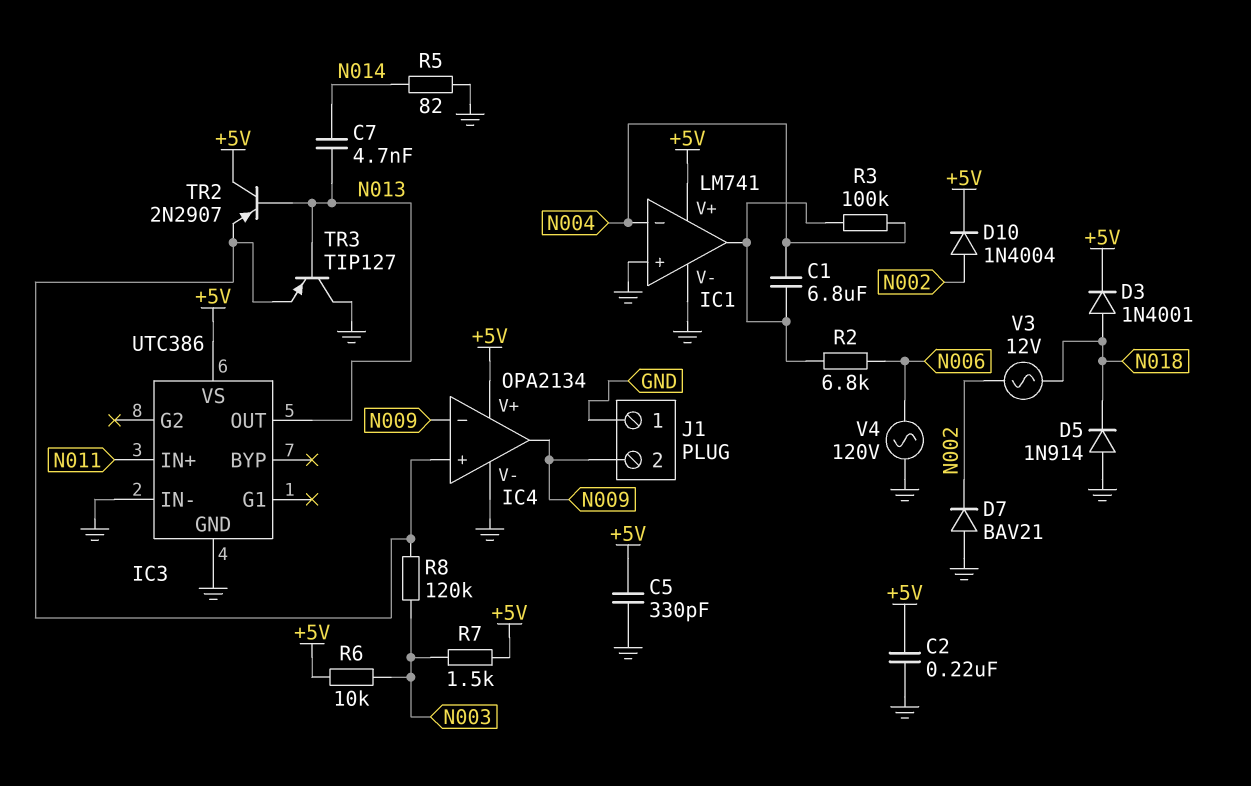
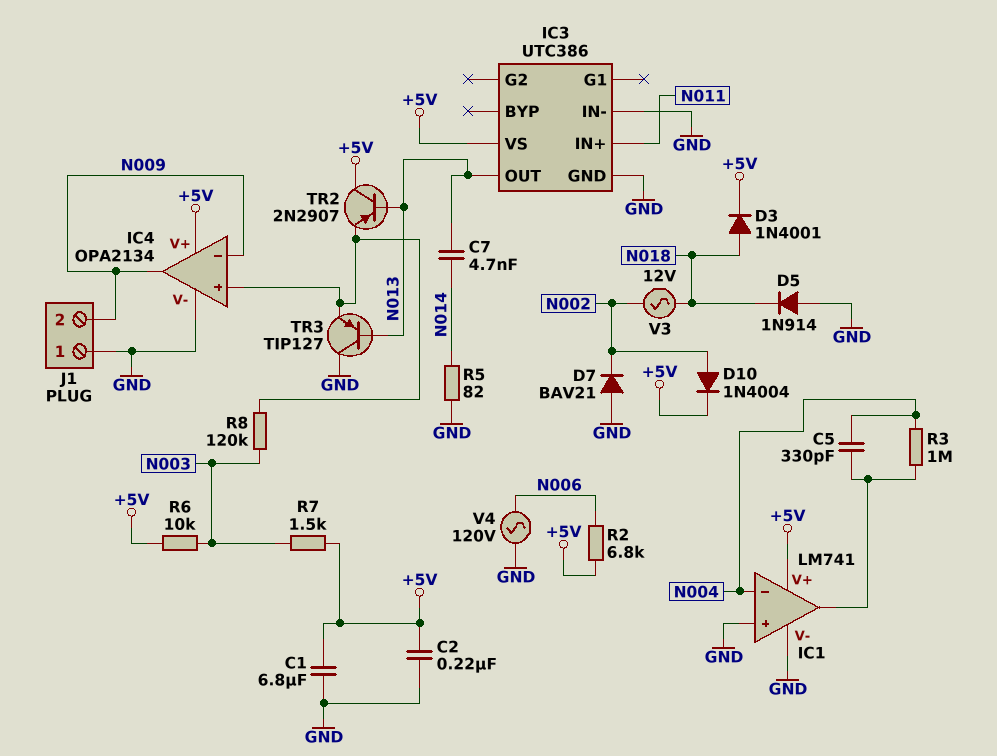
C1: 6.8uF (IC1/out, N004) -> 6.8uF (+5V, GND)
C5: 330pF (+5V, GND) -> 330pF (IC1/out, N004)
R2: 6.8k (IC1/out, N006) -> 6.8k (+5V, N006)
R3: 100k (IC1/out, N004) -> 1M (IC1/out, N004)

